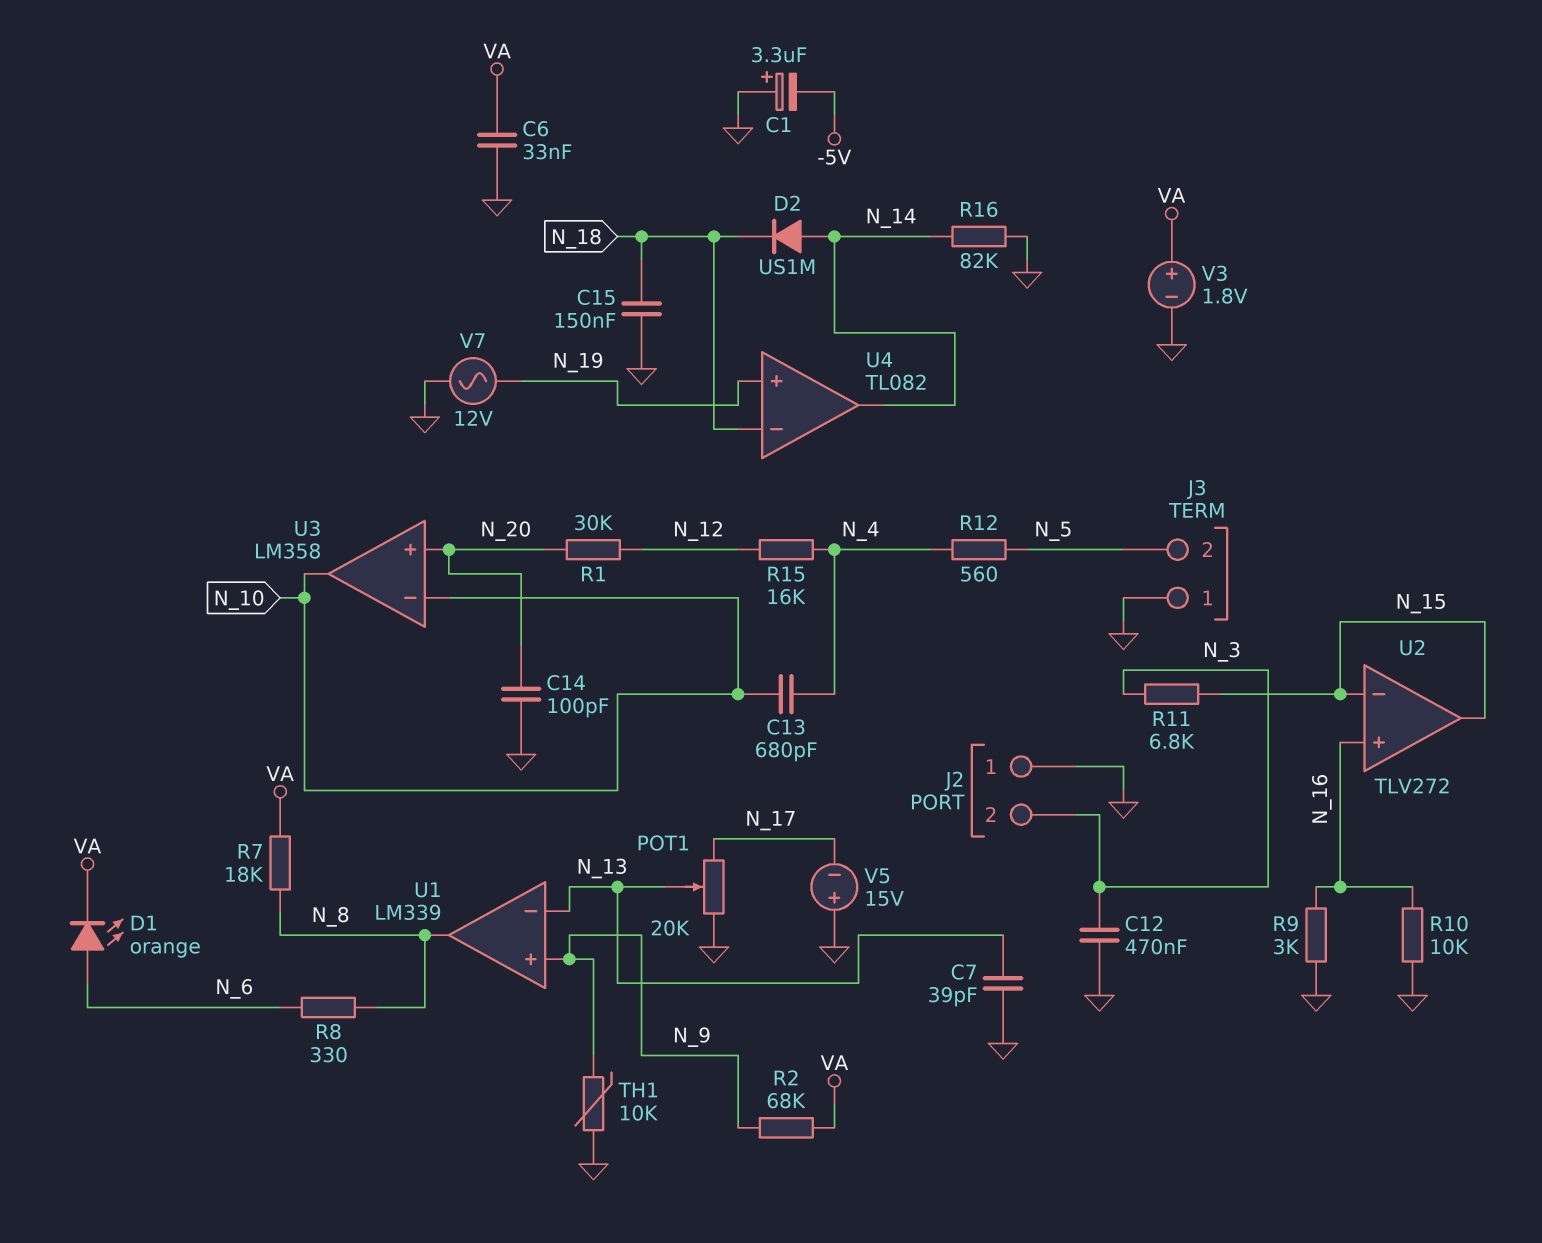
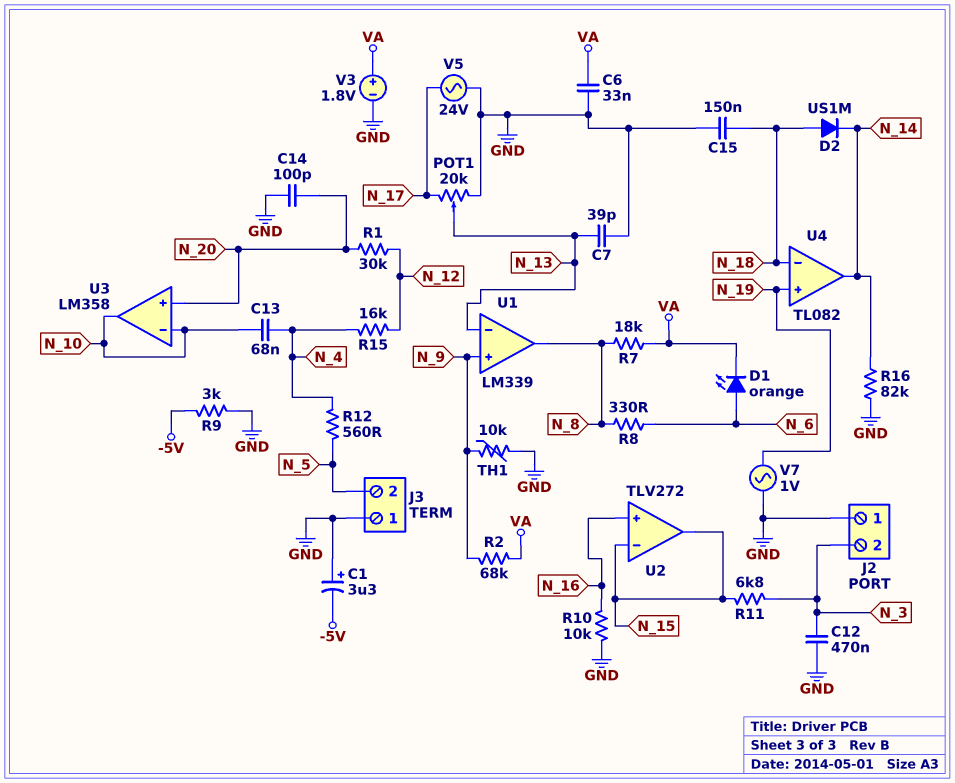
C13: 680pF (N_4, N_10) -> 68nF (N_4, N_10)
D2: diode US1M (A N_14, K N_18) -> diode US1M (A N_18, K N_14)
R9: 3k (GND, N_16) -> 3k (-5V, GND)
V5: 15V (plus GND, minus N_17) -> AC 24V (GND, N_17)
V7: AC 12V (GND, N_19) -> AC 1V (GND, N_19)

